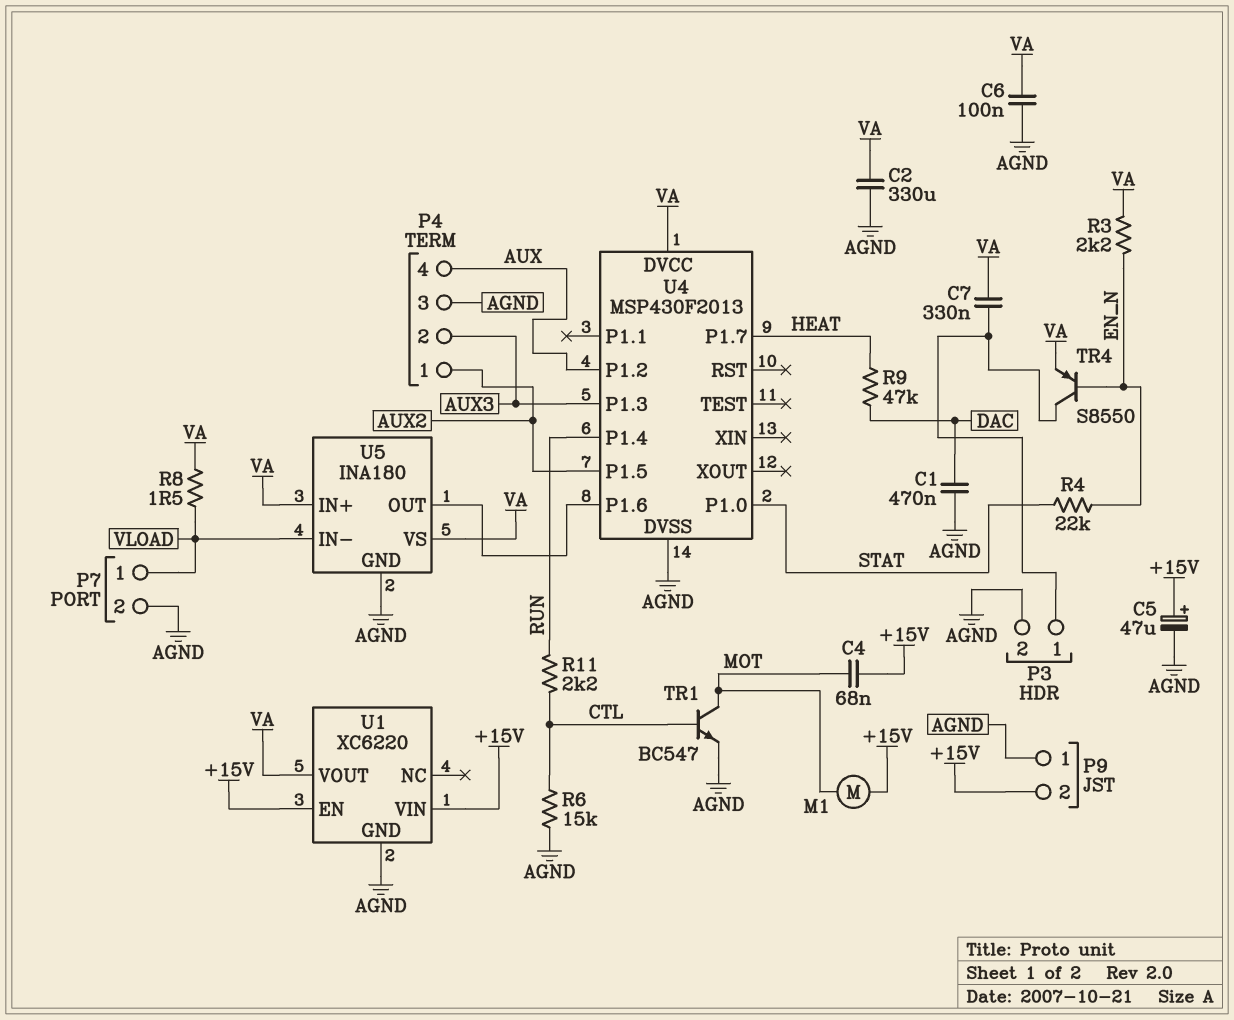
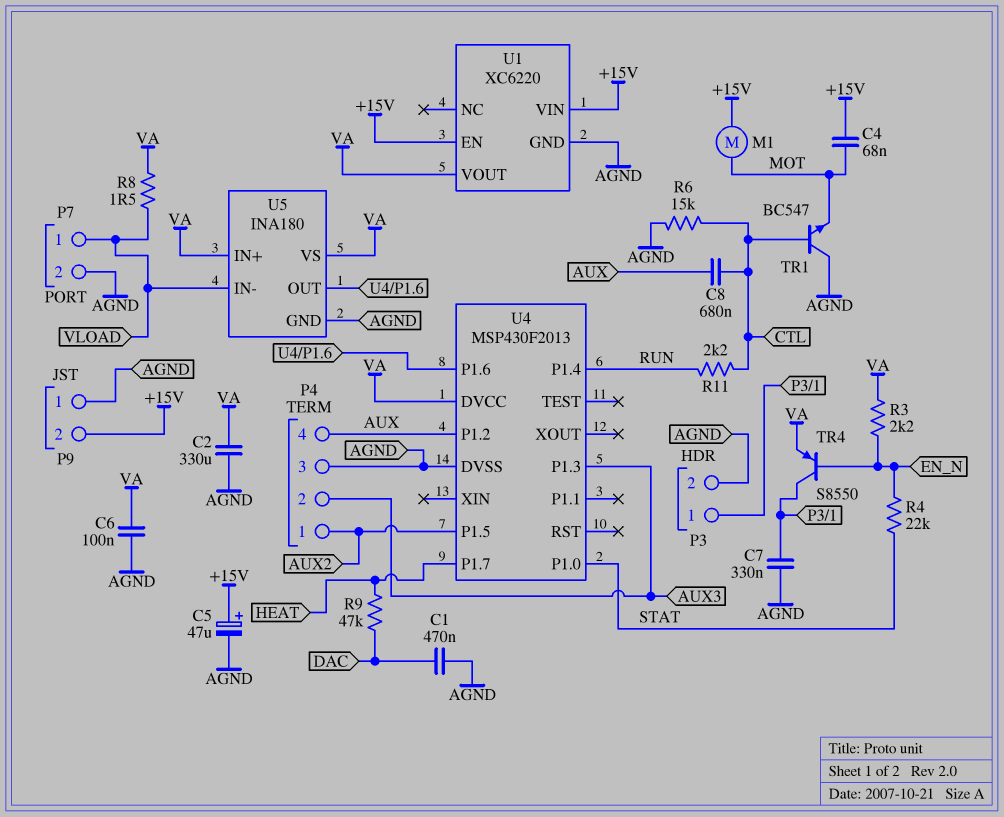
C7: 330nF (P3/1, VA) -> 330nF (AGND, P3/1)
C8: none -> 680nF (AUX, CTL)
TR1: NPN BC547 (B CTL, C MOT, E AGND) -> NPN BC547 (B CTL, C AGND, E MOT)

